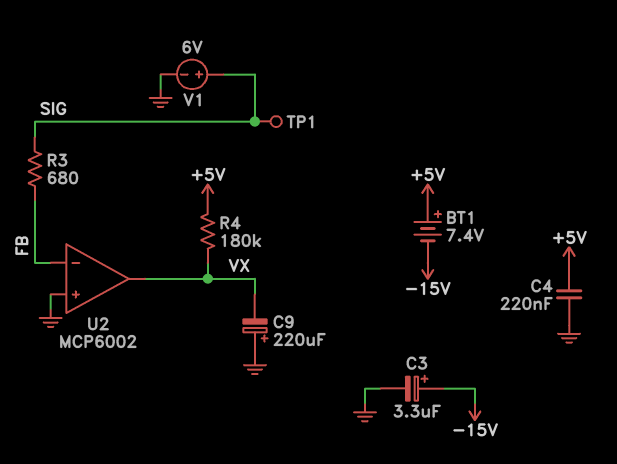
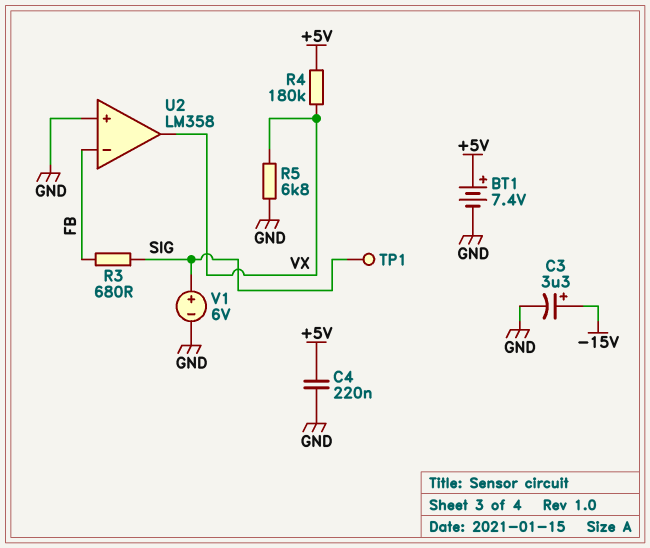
BT1: 7.4V (plus +5V, minus -15V) -> 7.4V (plus +5V, minus GND)
C9: 220uF (plus GND, minus VX) -> none
R5: none -> 6.8k (GND, VX)
U2: MCP6002 -> LM358

